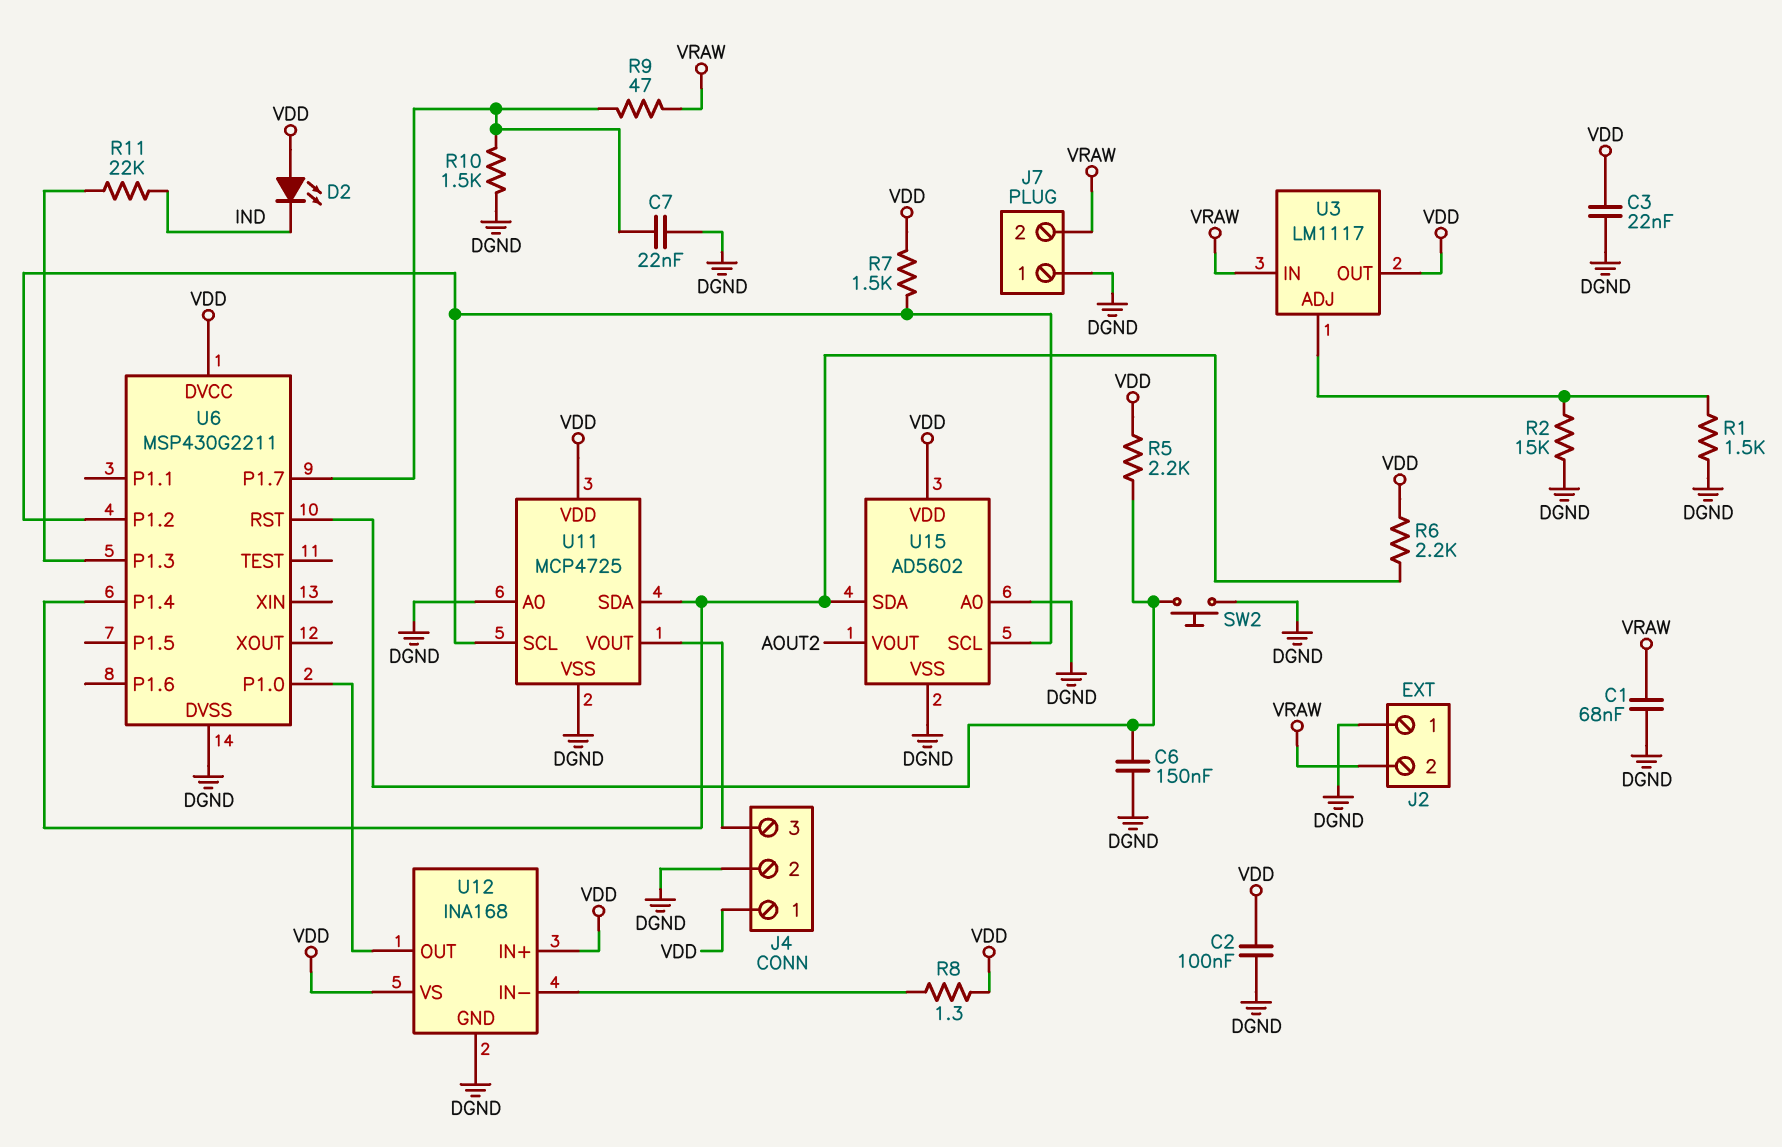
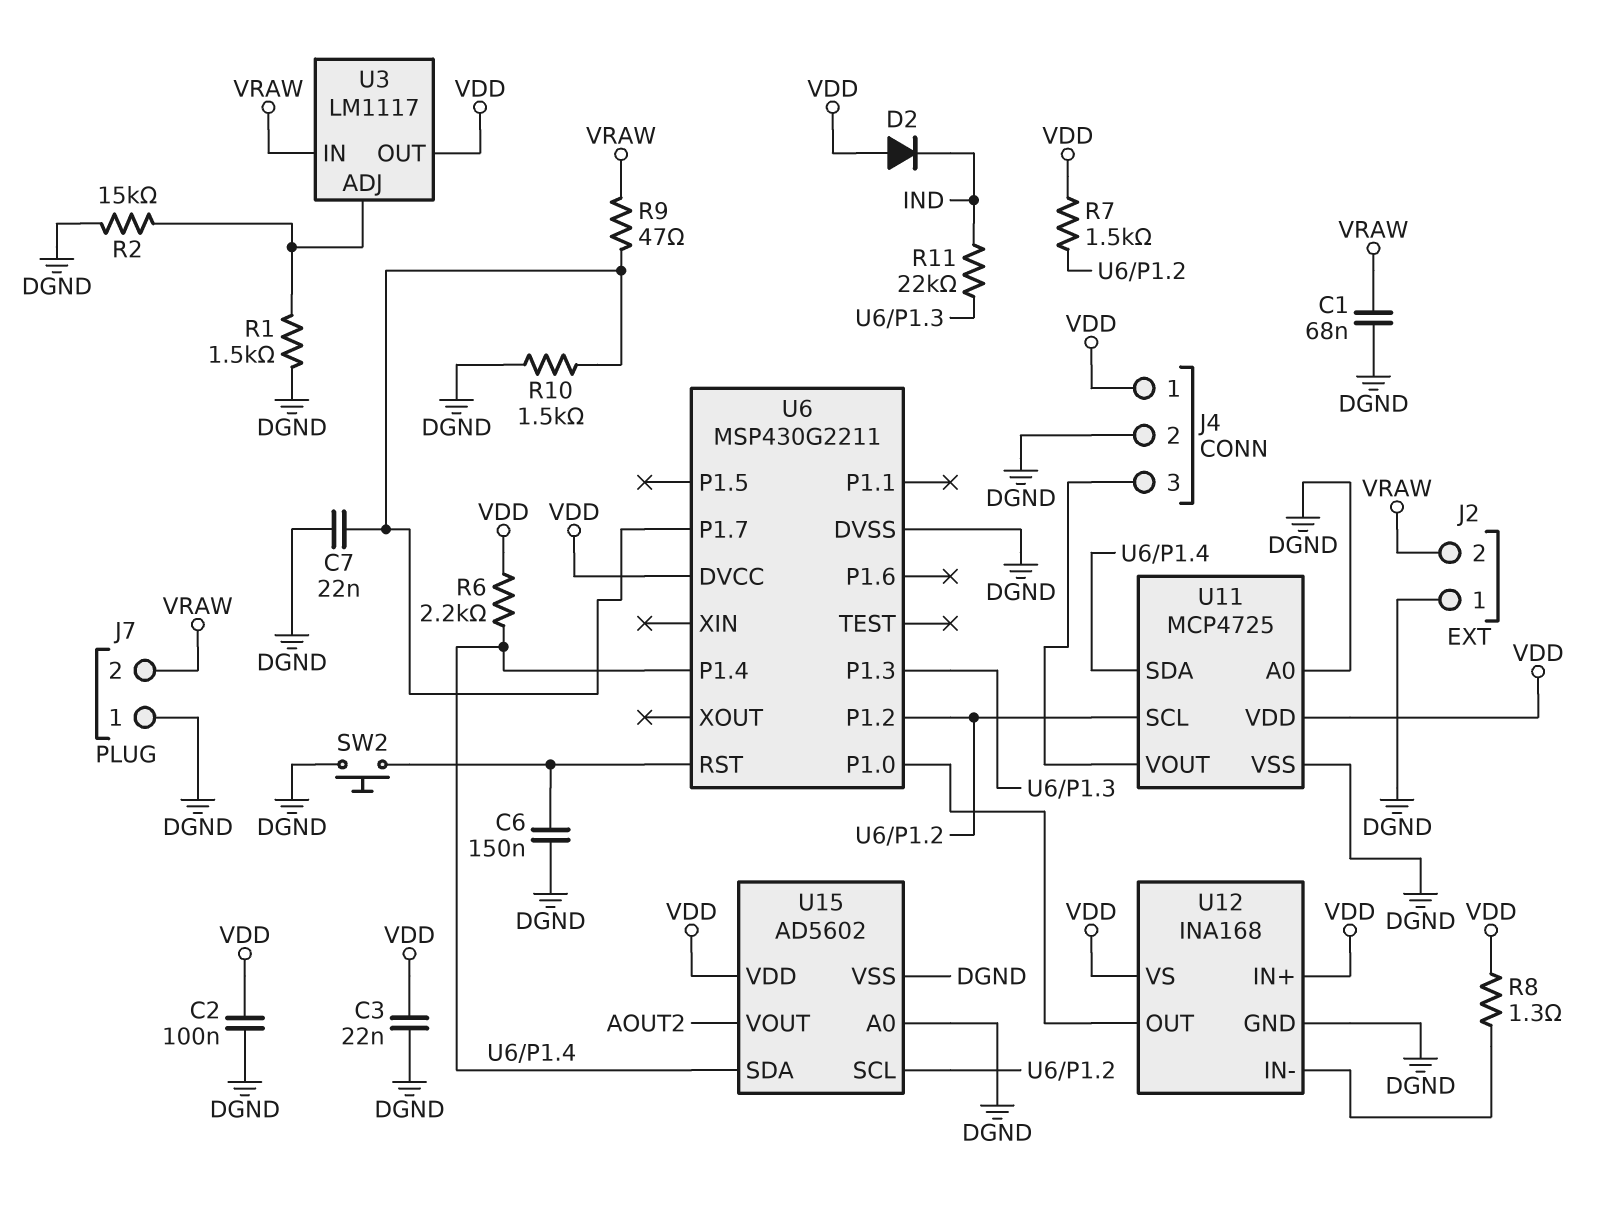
D2: LED (A VDD, K IND) -> diode (A VDD, K IND)
R5: 2.2k (U6/RST, VDD) -> none

